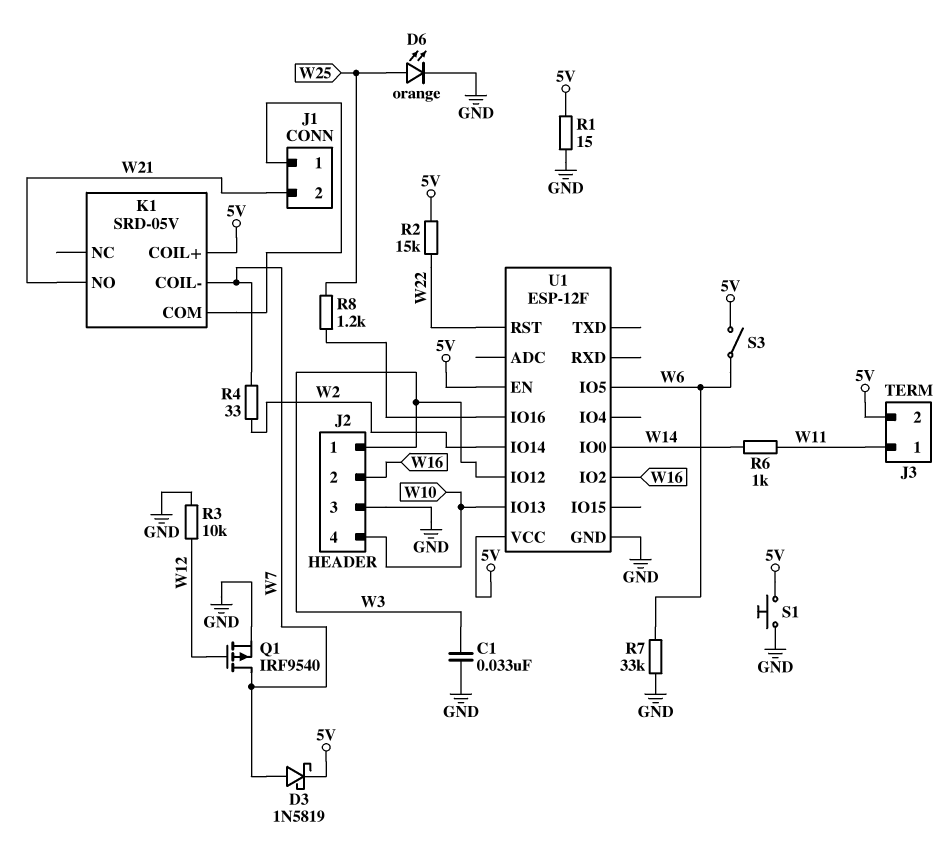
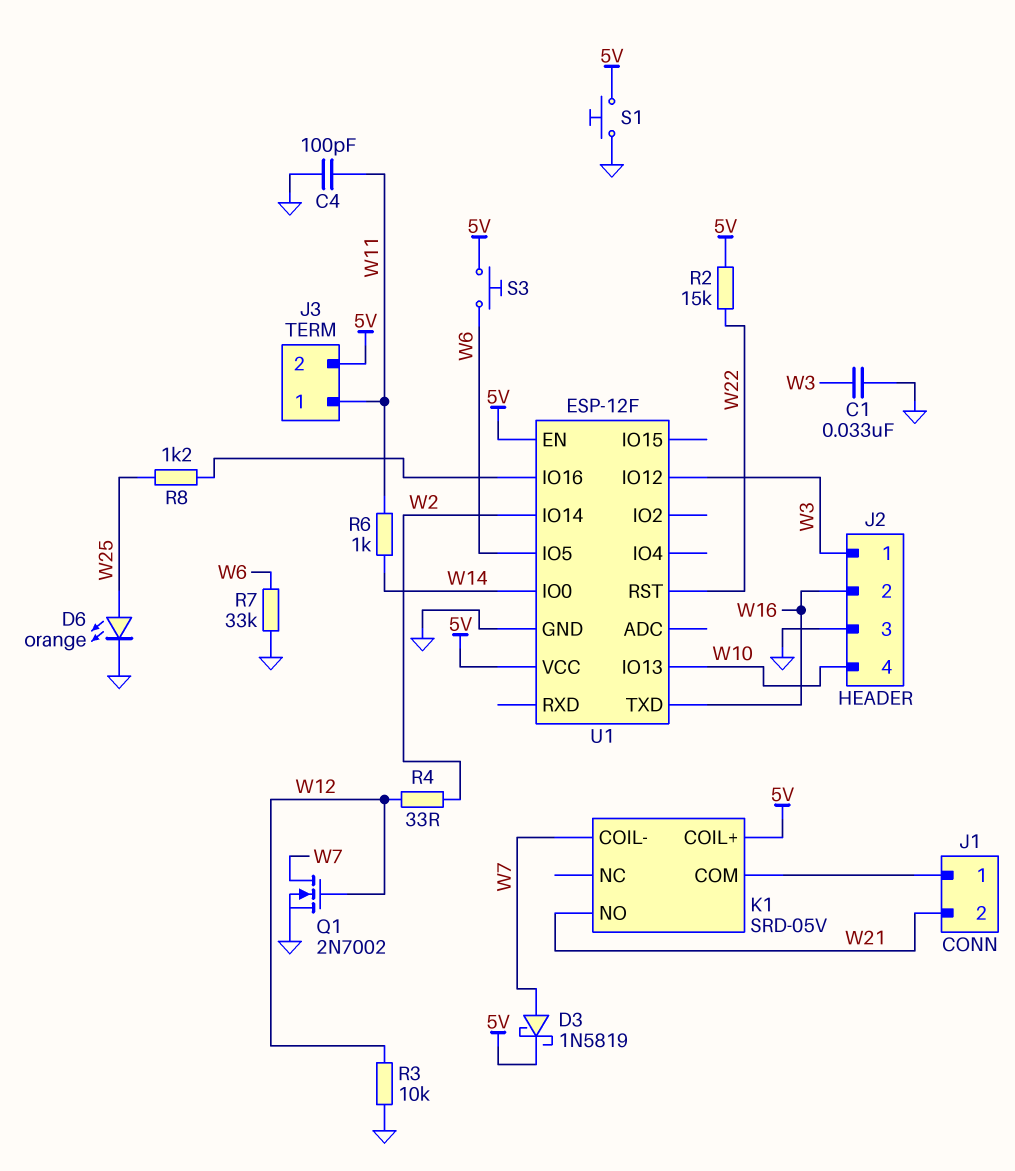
C4: none -> 100pF (GND, W11)
Q1: PMOS IRF9540 (G W12, D W7, S GND) -> NMOS 2N7002 (G W12, D W7, S GND)
R1: 15 (5V, GND) -> none
R4: 33 (W2, W7) -> 33 (W2, W12)
S3: switch (5V, W6) -> button (5V, W6)
U1 pin IO2: W16 -> none
U1 pin TXD: none -> W16

